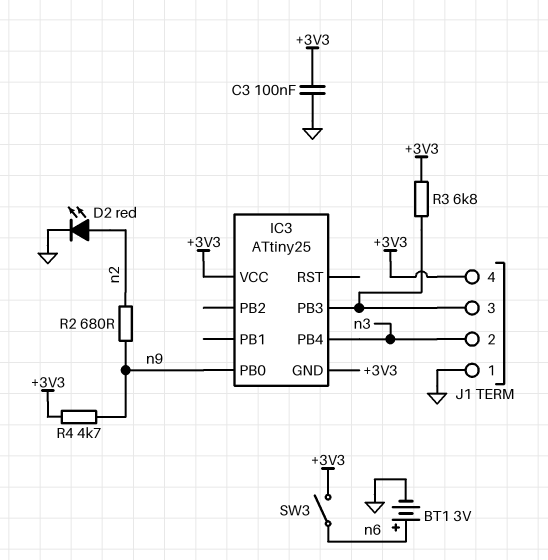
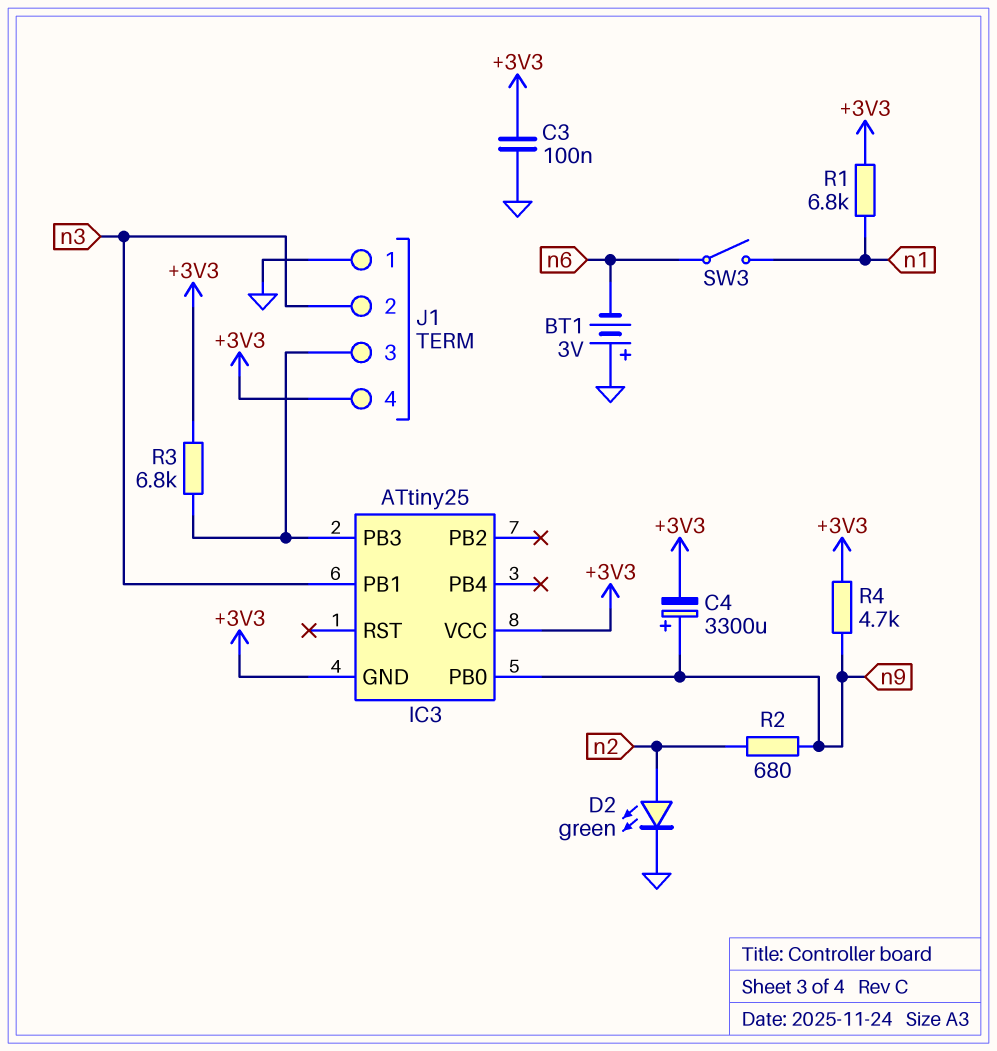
BT1: 3V (plus n6, minus GND) -> 3V (plus GND, minus n6)
C4: none -> 3300uF (plus n9, minus +3V3)
D2: LED red (A n2, K GND) -> LED green (A n2, K GND)
IC3 pin PB1: none -> n3
IC3 pin PB4: n3 -> none
R1: none -> 6.8k (+3V3, n1)
SW3: switch (+3V3, n6) -> switch (n1, n6)

